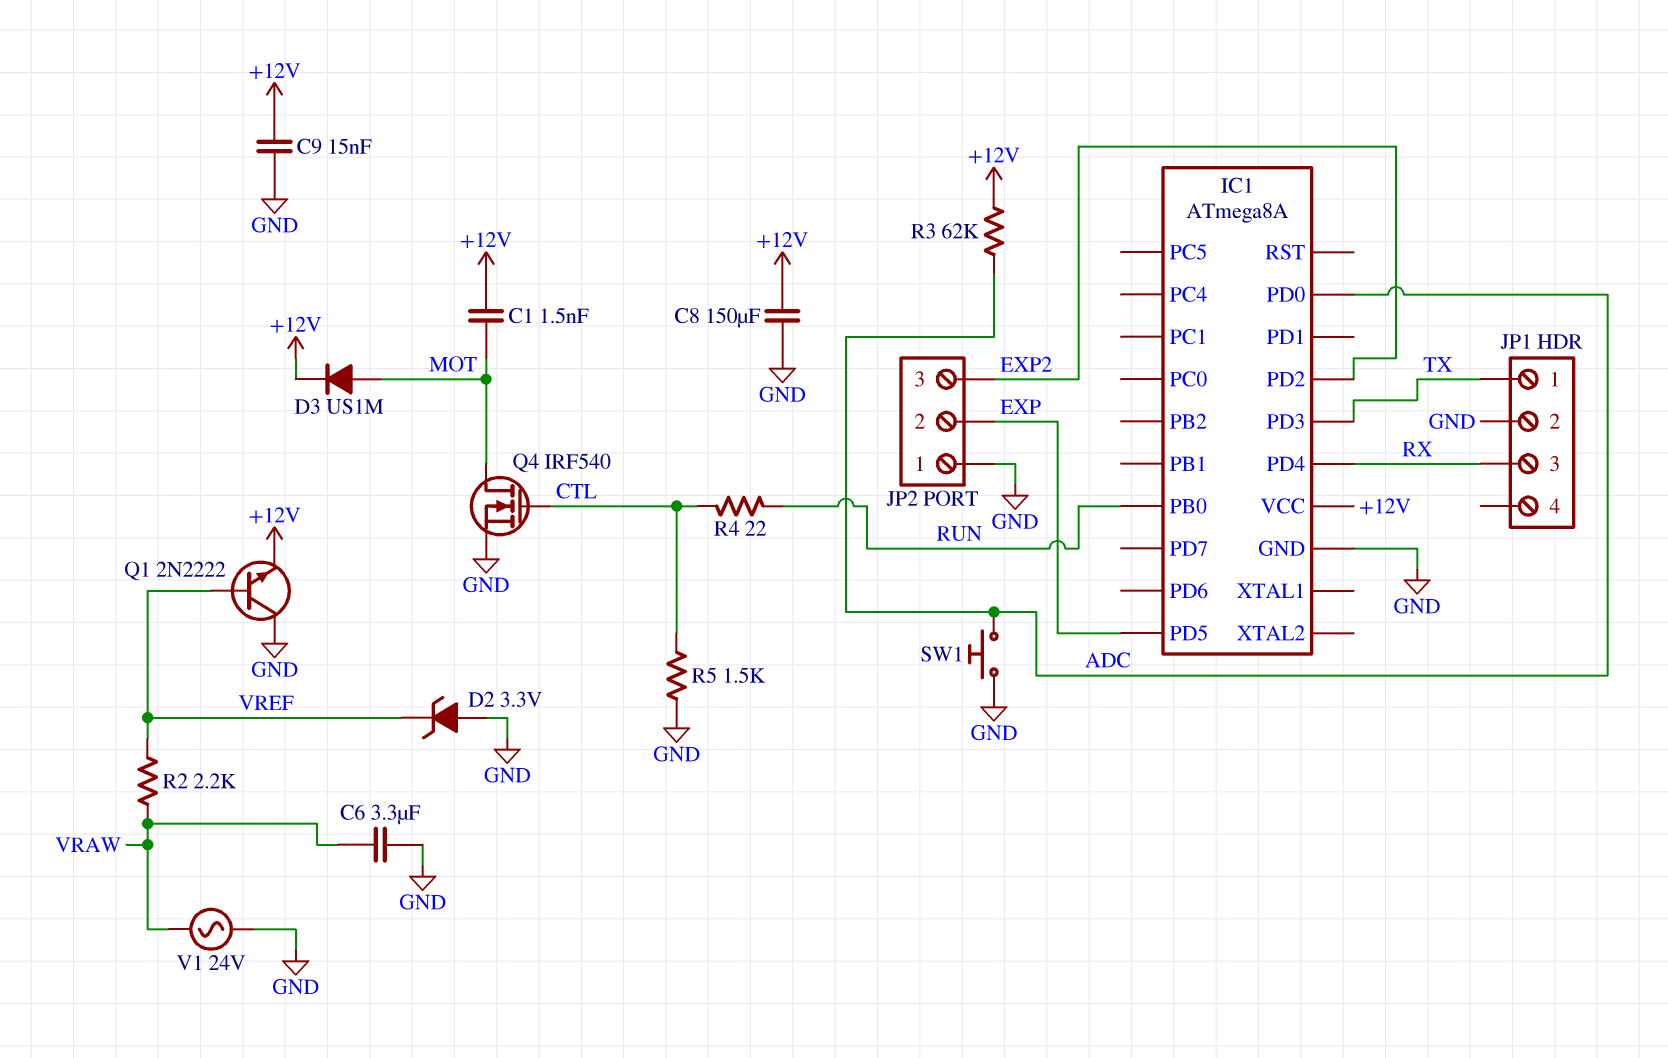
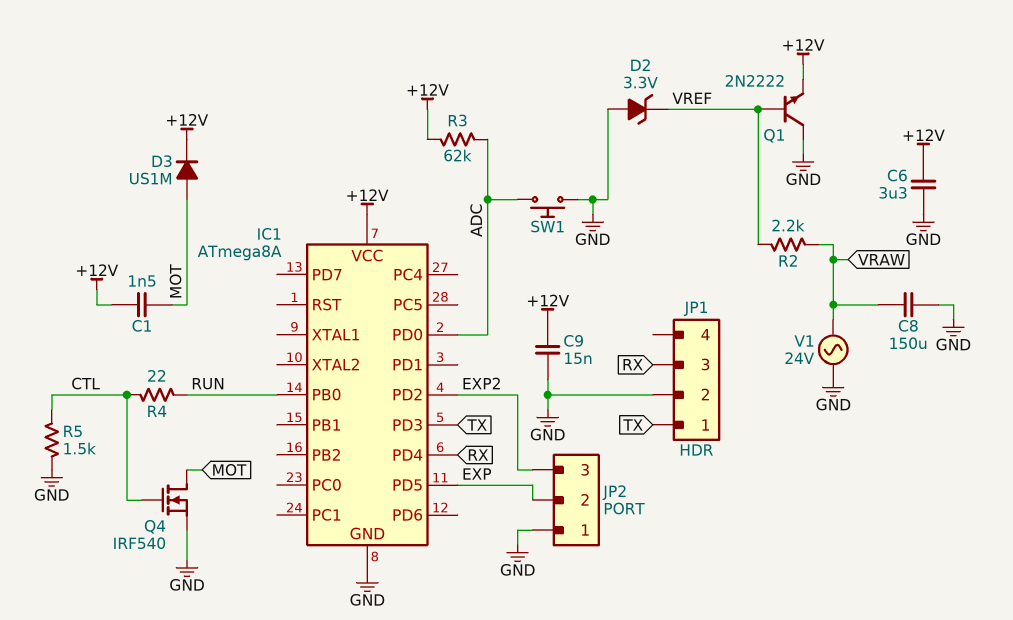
C6: 3.3uF (GND, VRAW) -> 3.3uF (+12V, GND)
C8: 150uF (+12V, GND) -> 150uF (GND, VRAW)

